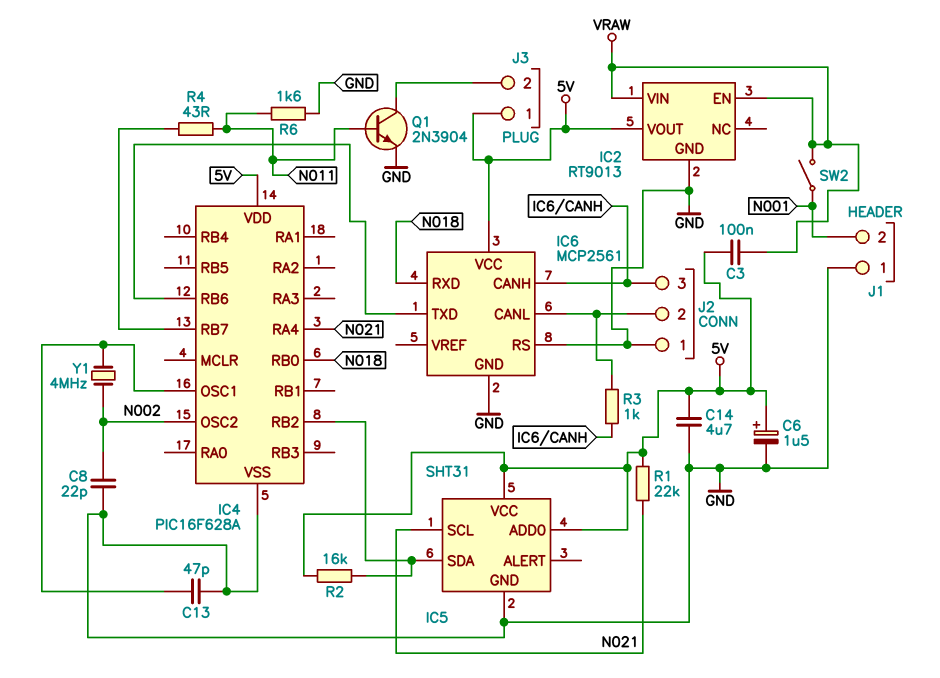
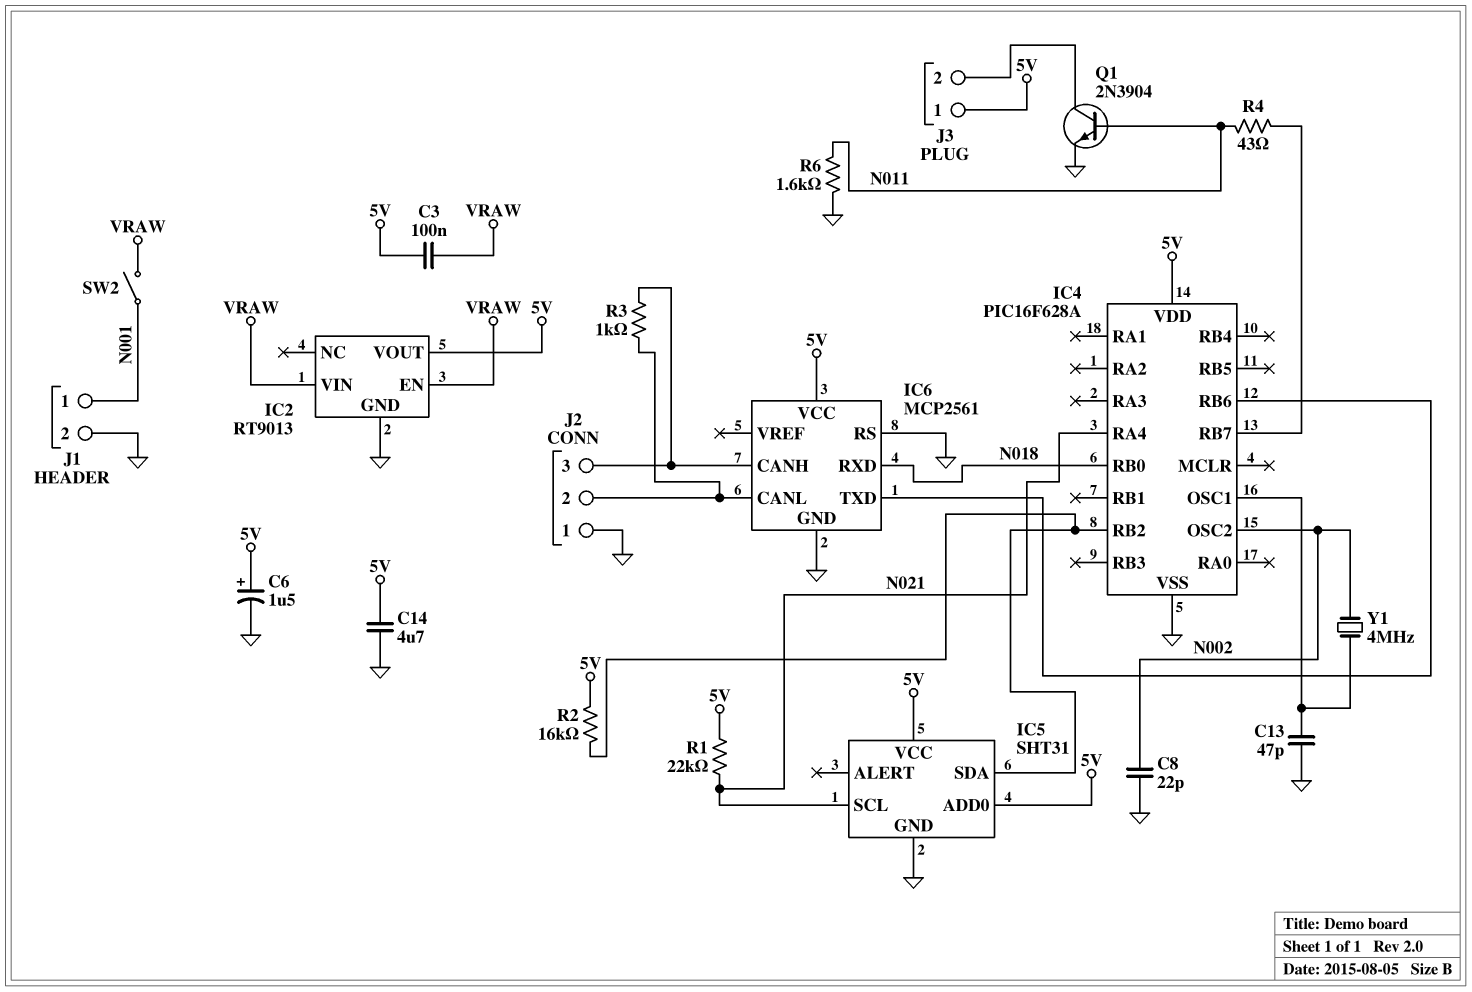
J1 pin 1: GND -> N001
J1 pin 2: N001 -> GND

